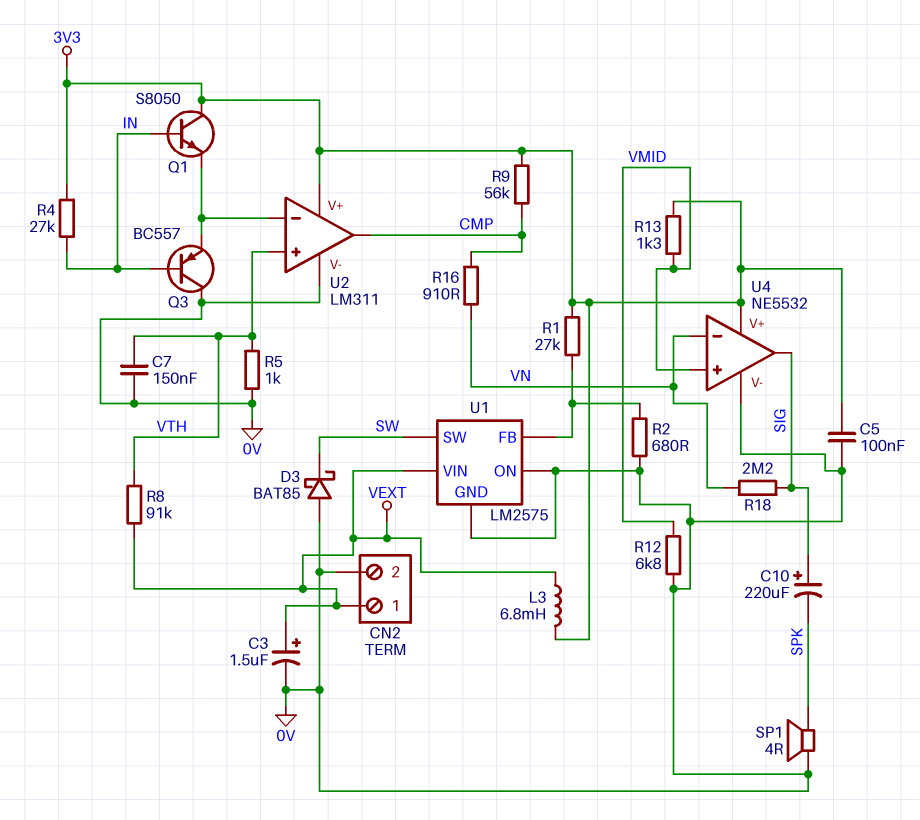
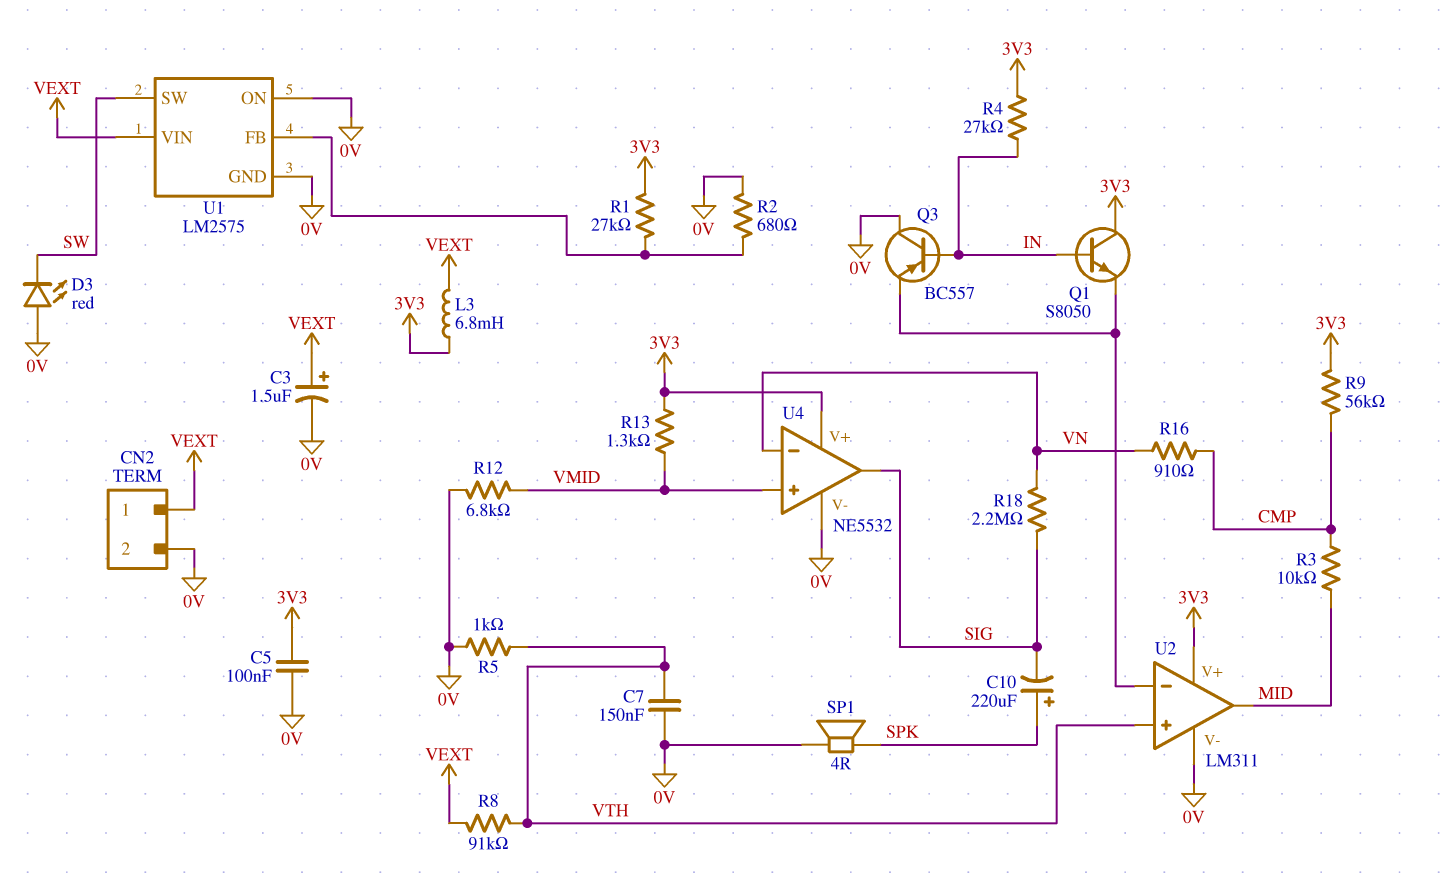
C10: 220uF (plus SIG, minus SPK) -> 220uF (plus SPK, minus SIG)
D3: schottky BAT85 (A 0V, K SW) -> LED red (A 0V, K SW)
R3: none -> 10k (CMP, MID)
U2 pin out: CMP -> MID

